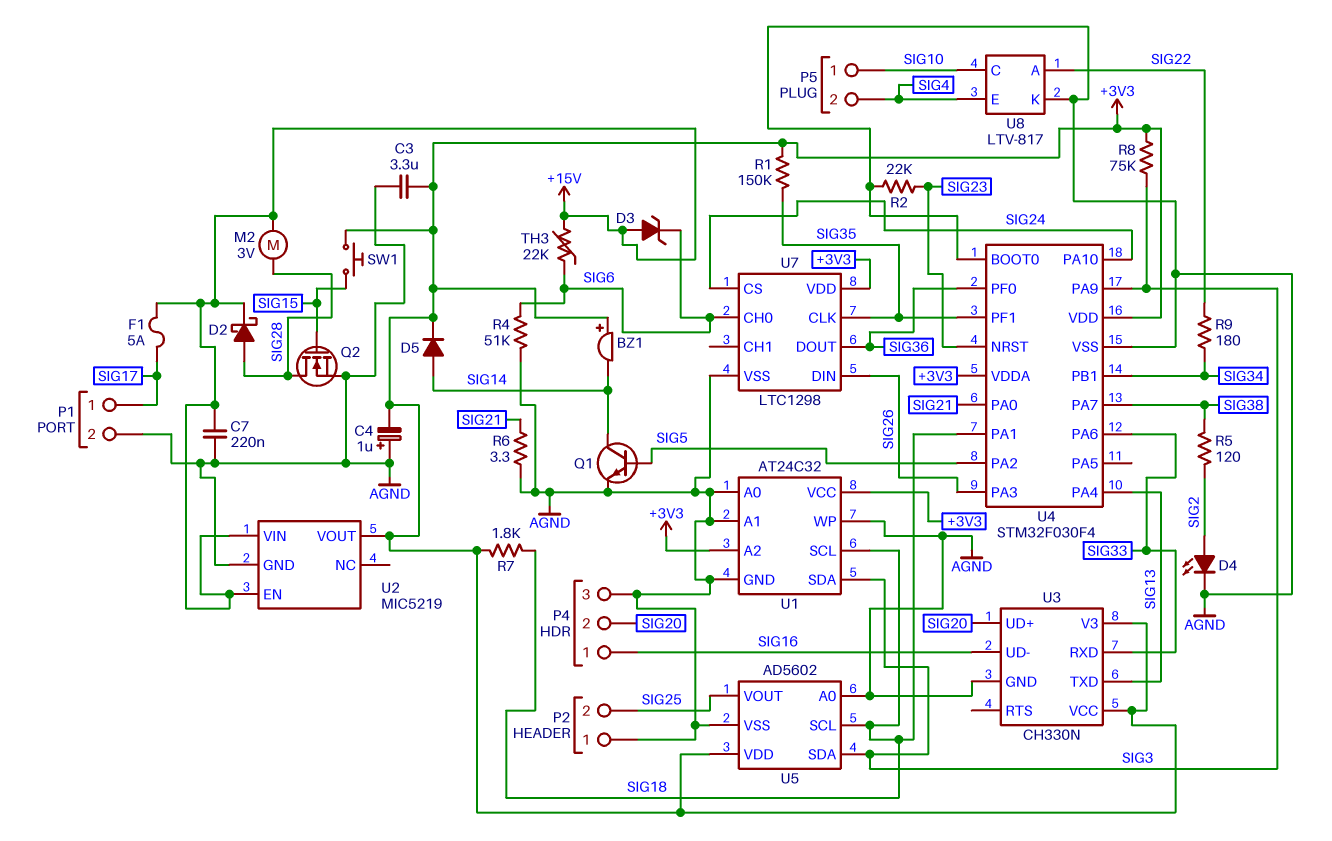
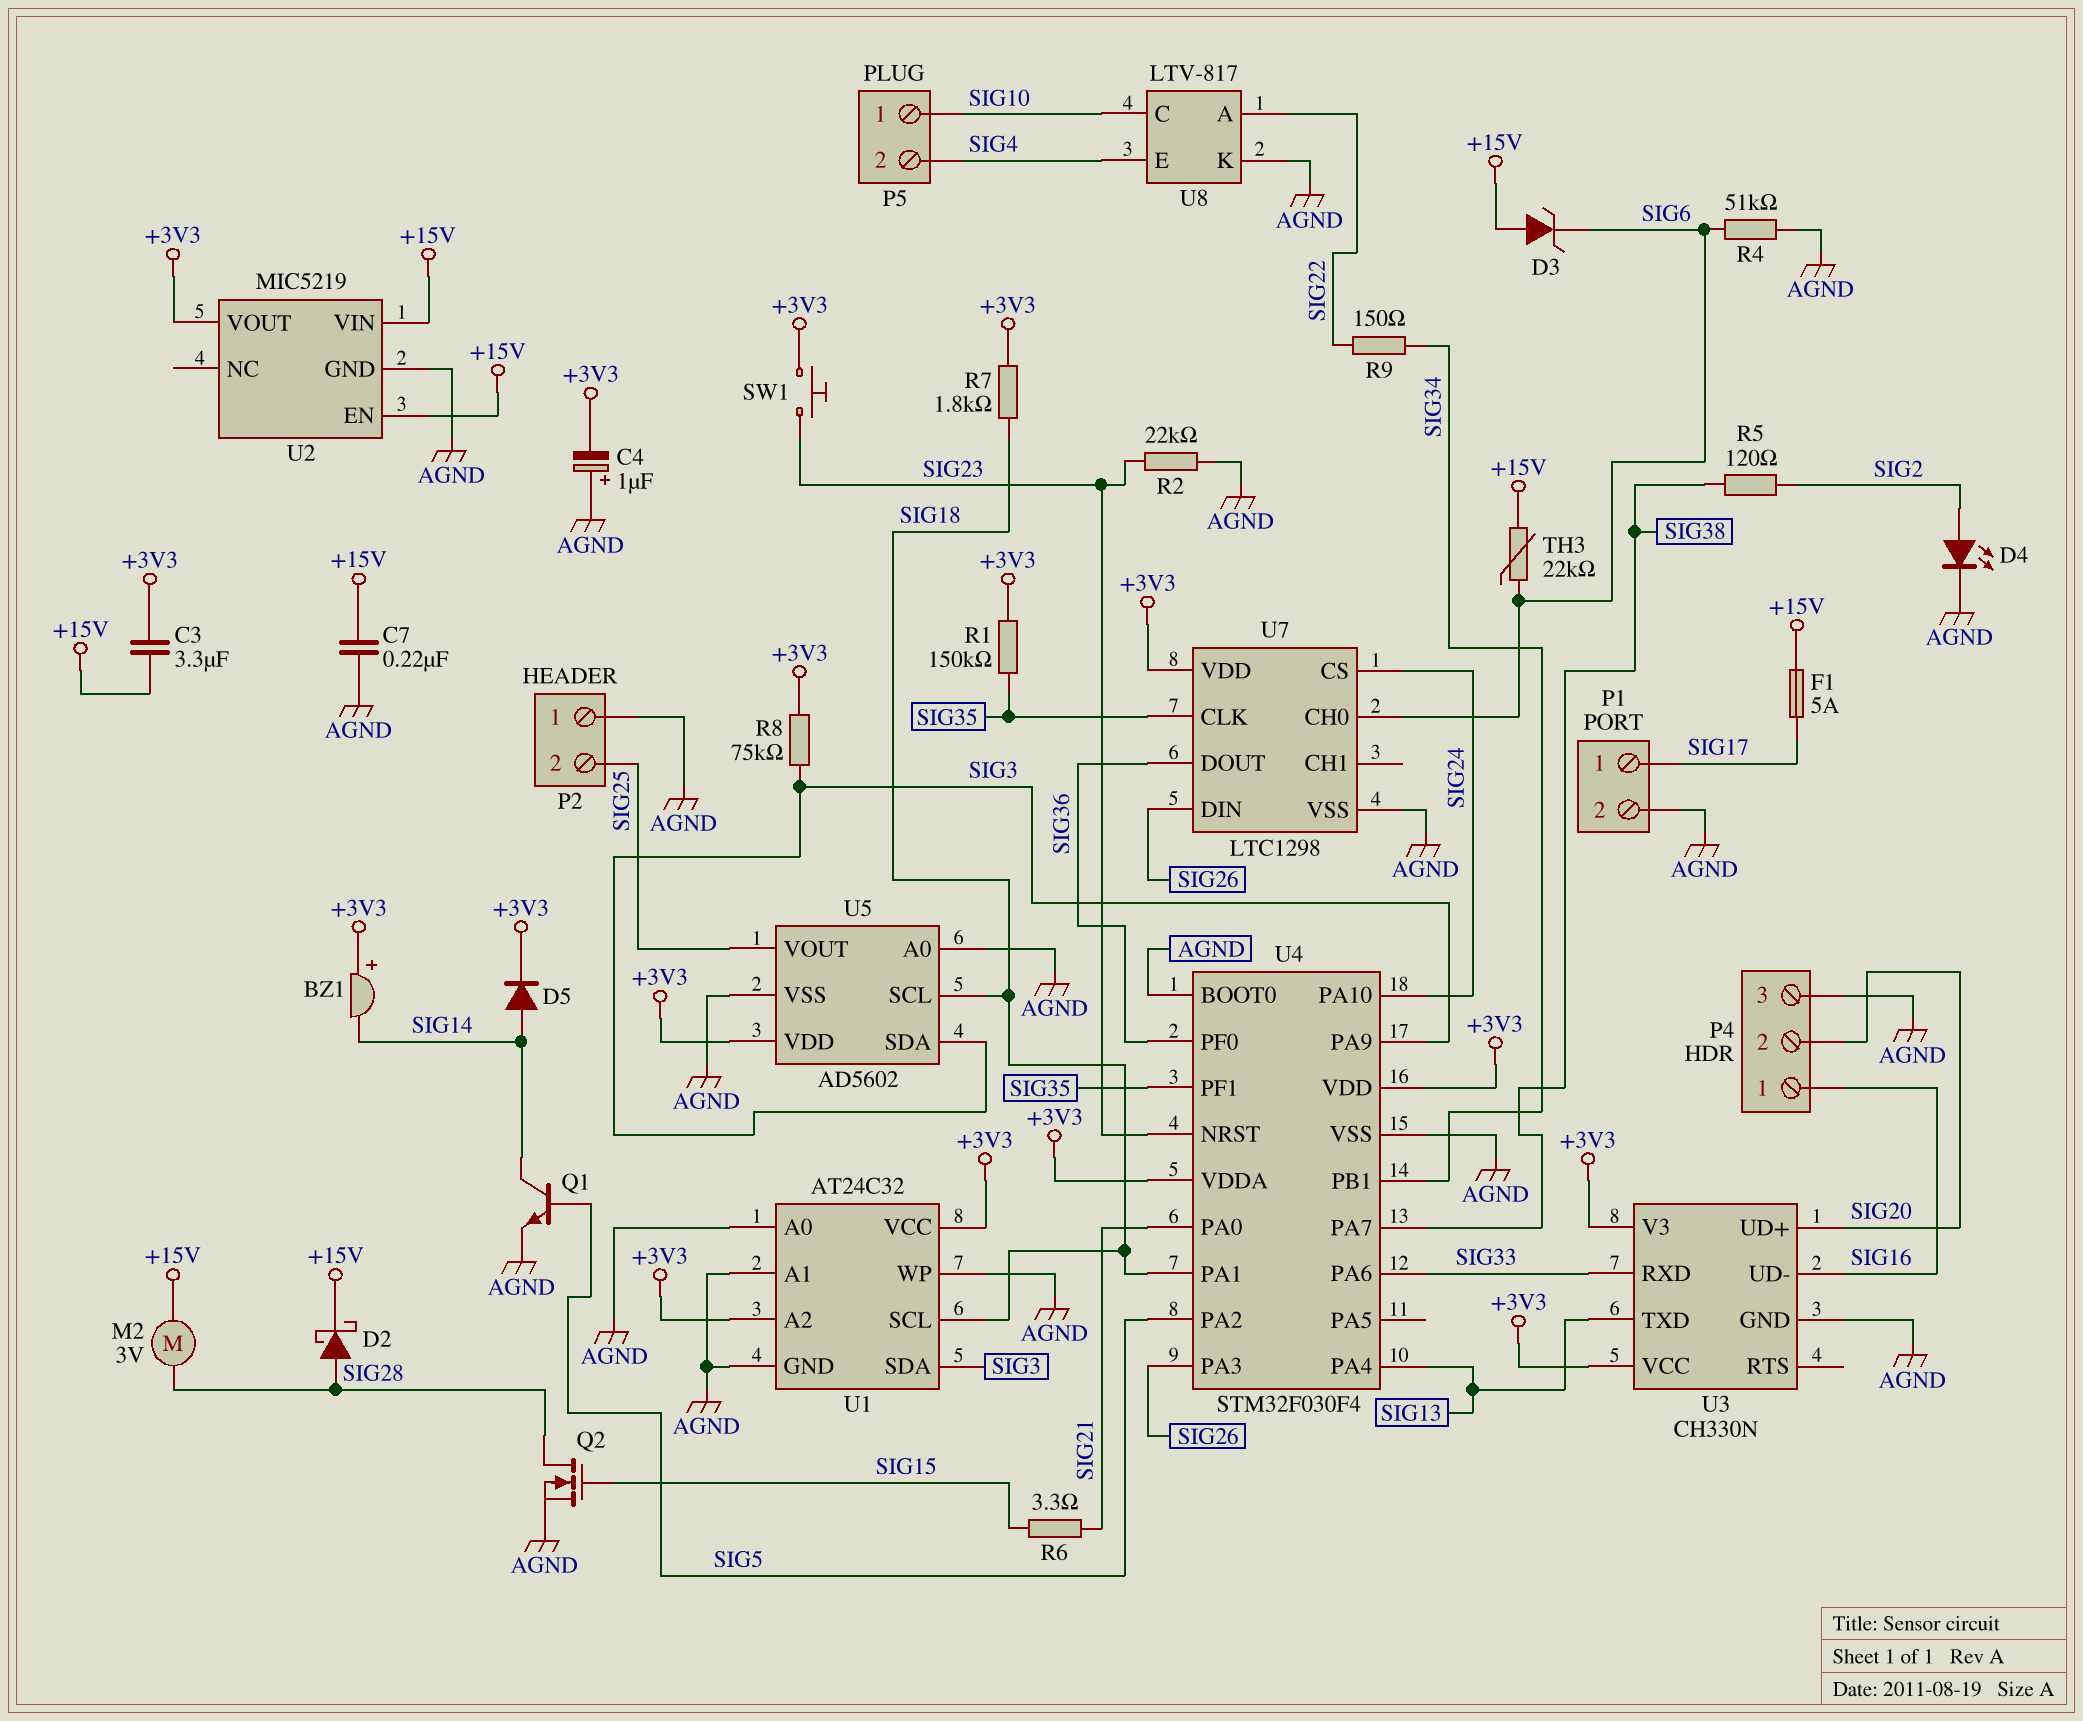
C3: 3.3uF (+3V3, AGND) -> 3.3uF (+3V3, +15V)
R6: 3.3 (AGND, SIG21) -> 3.3 (SIG15, SIG21)
R9: 180 (SIG22, SIG34) -> 150 (SIG22, SIG34)
SW1: button (+3V3, SIG15) -> button (+3V3, SIG23)

